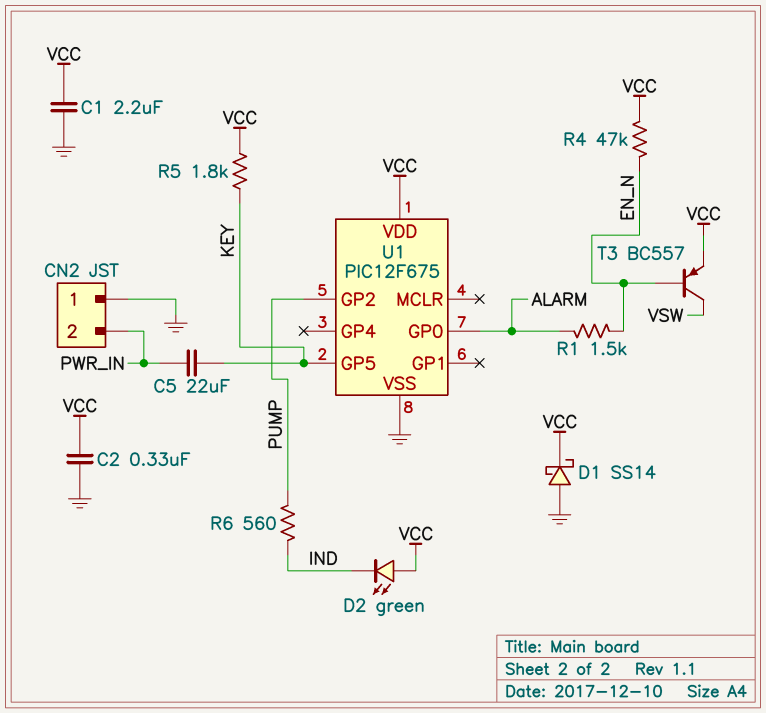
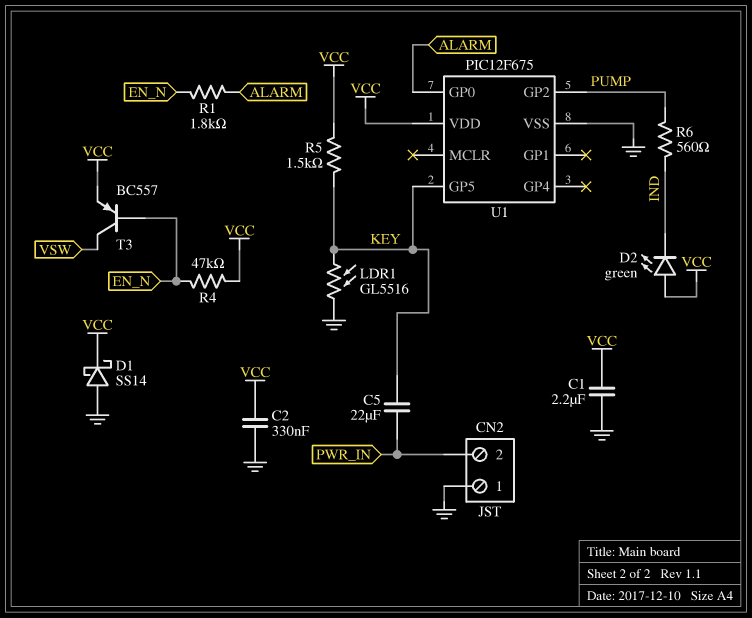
LDR1: none -> GL5516 (GND, KEY)
R1: 1.5k (ALARM, EN_N) -> 1.8k (ALARM, EN_N)
R5: 1.8k (KEY, VCC) -> 1.5k (KEY, VCC)

